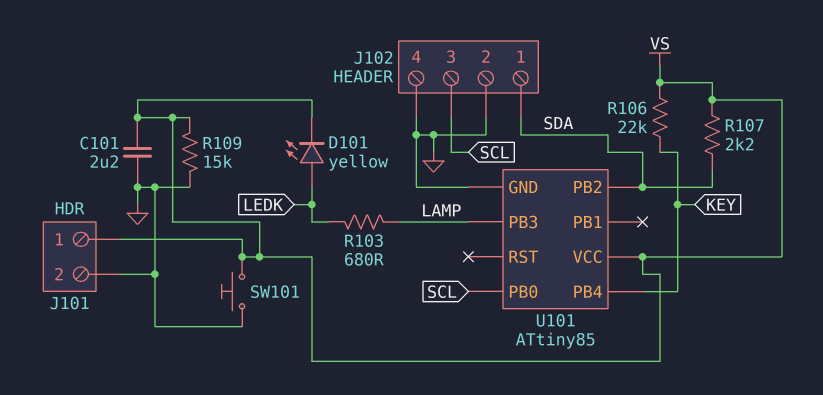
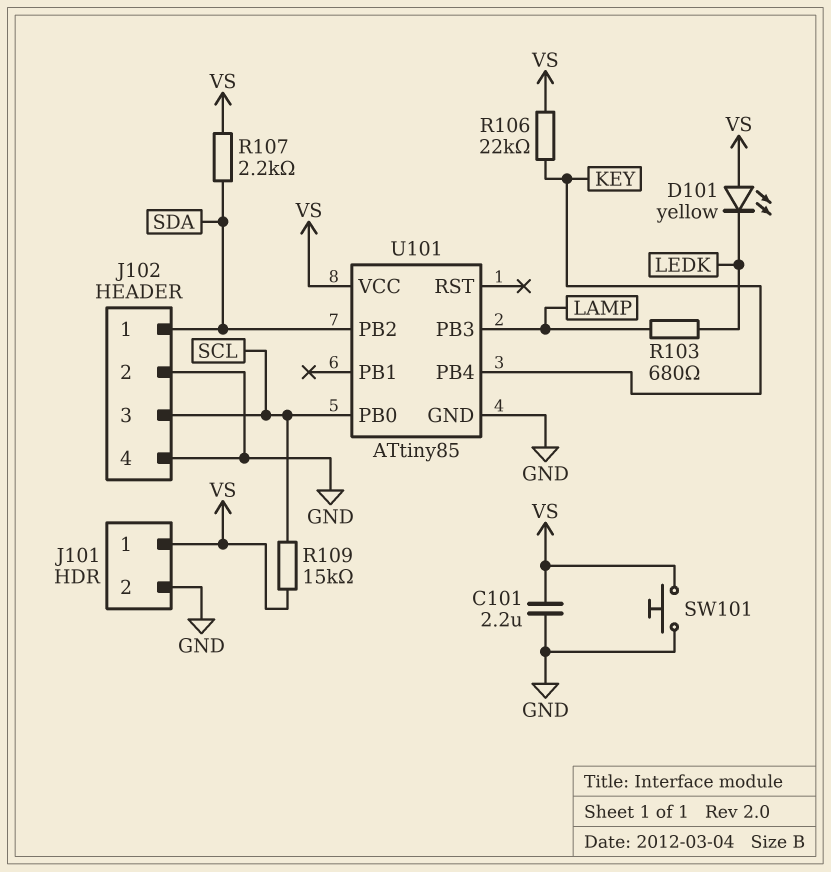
D101: LED yellow (A LEDK, K VS) -> LED yellow (A VS, K LEDK)
R109: 15k (GND, VS) -> 15k (SCL, VS)

